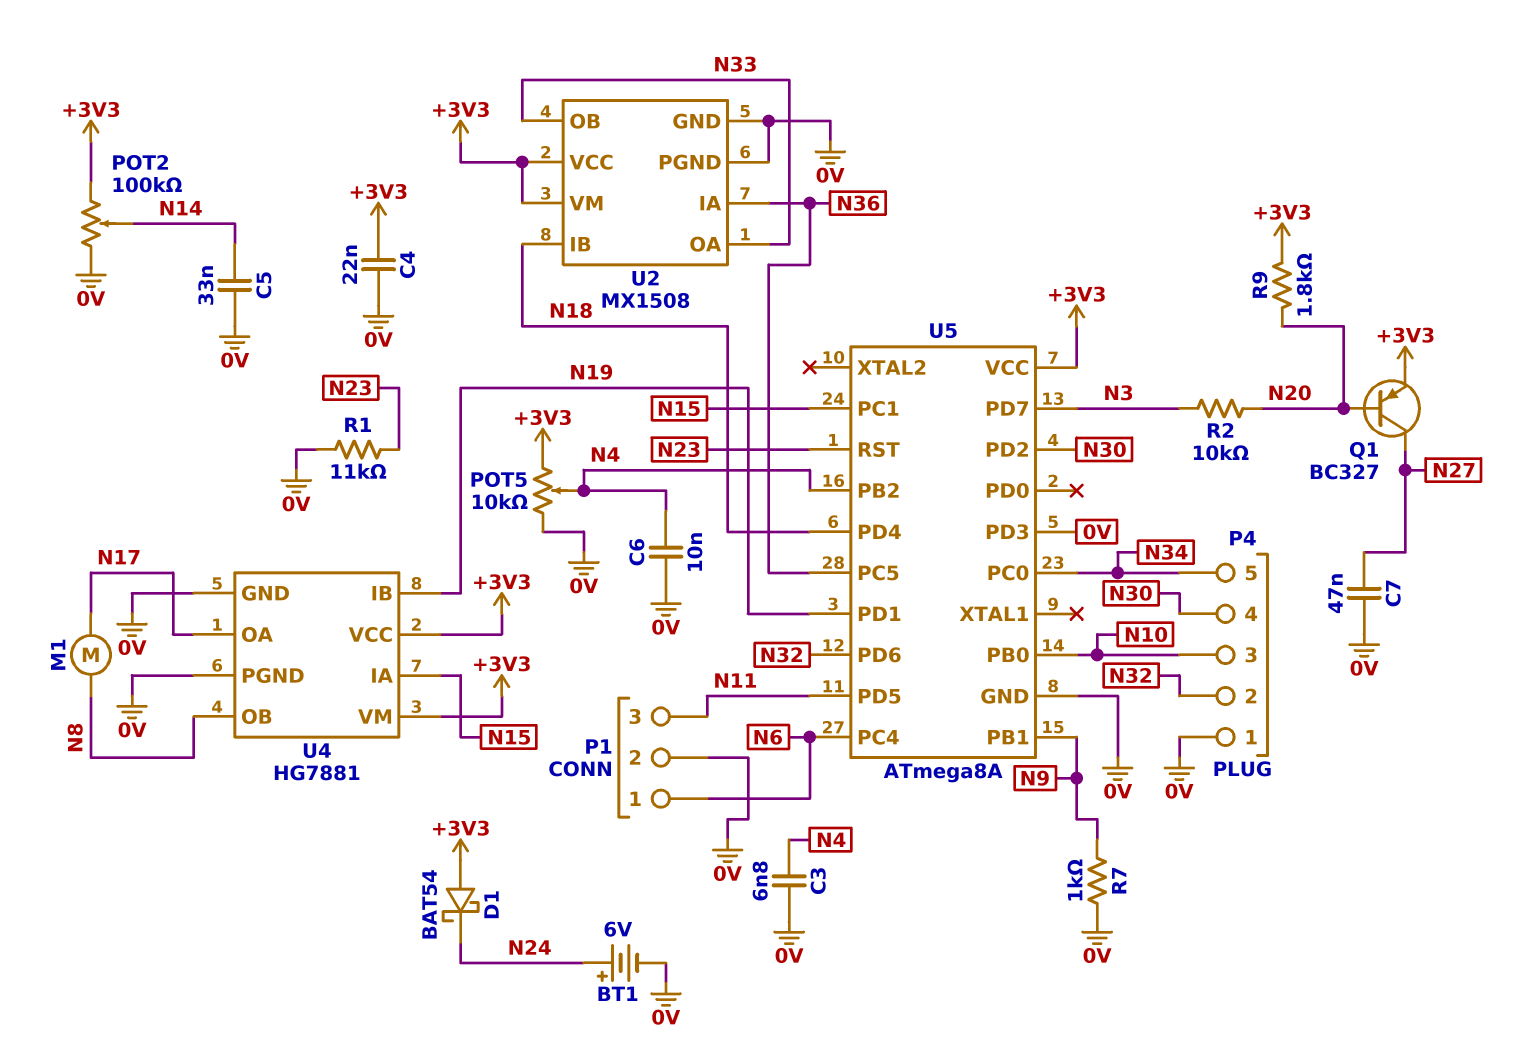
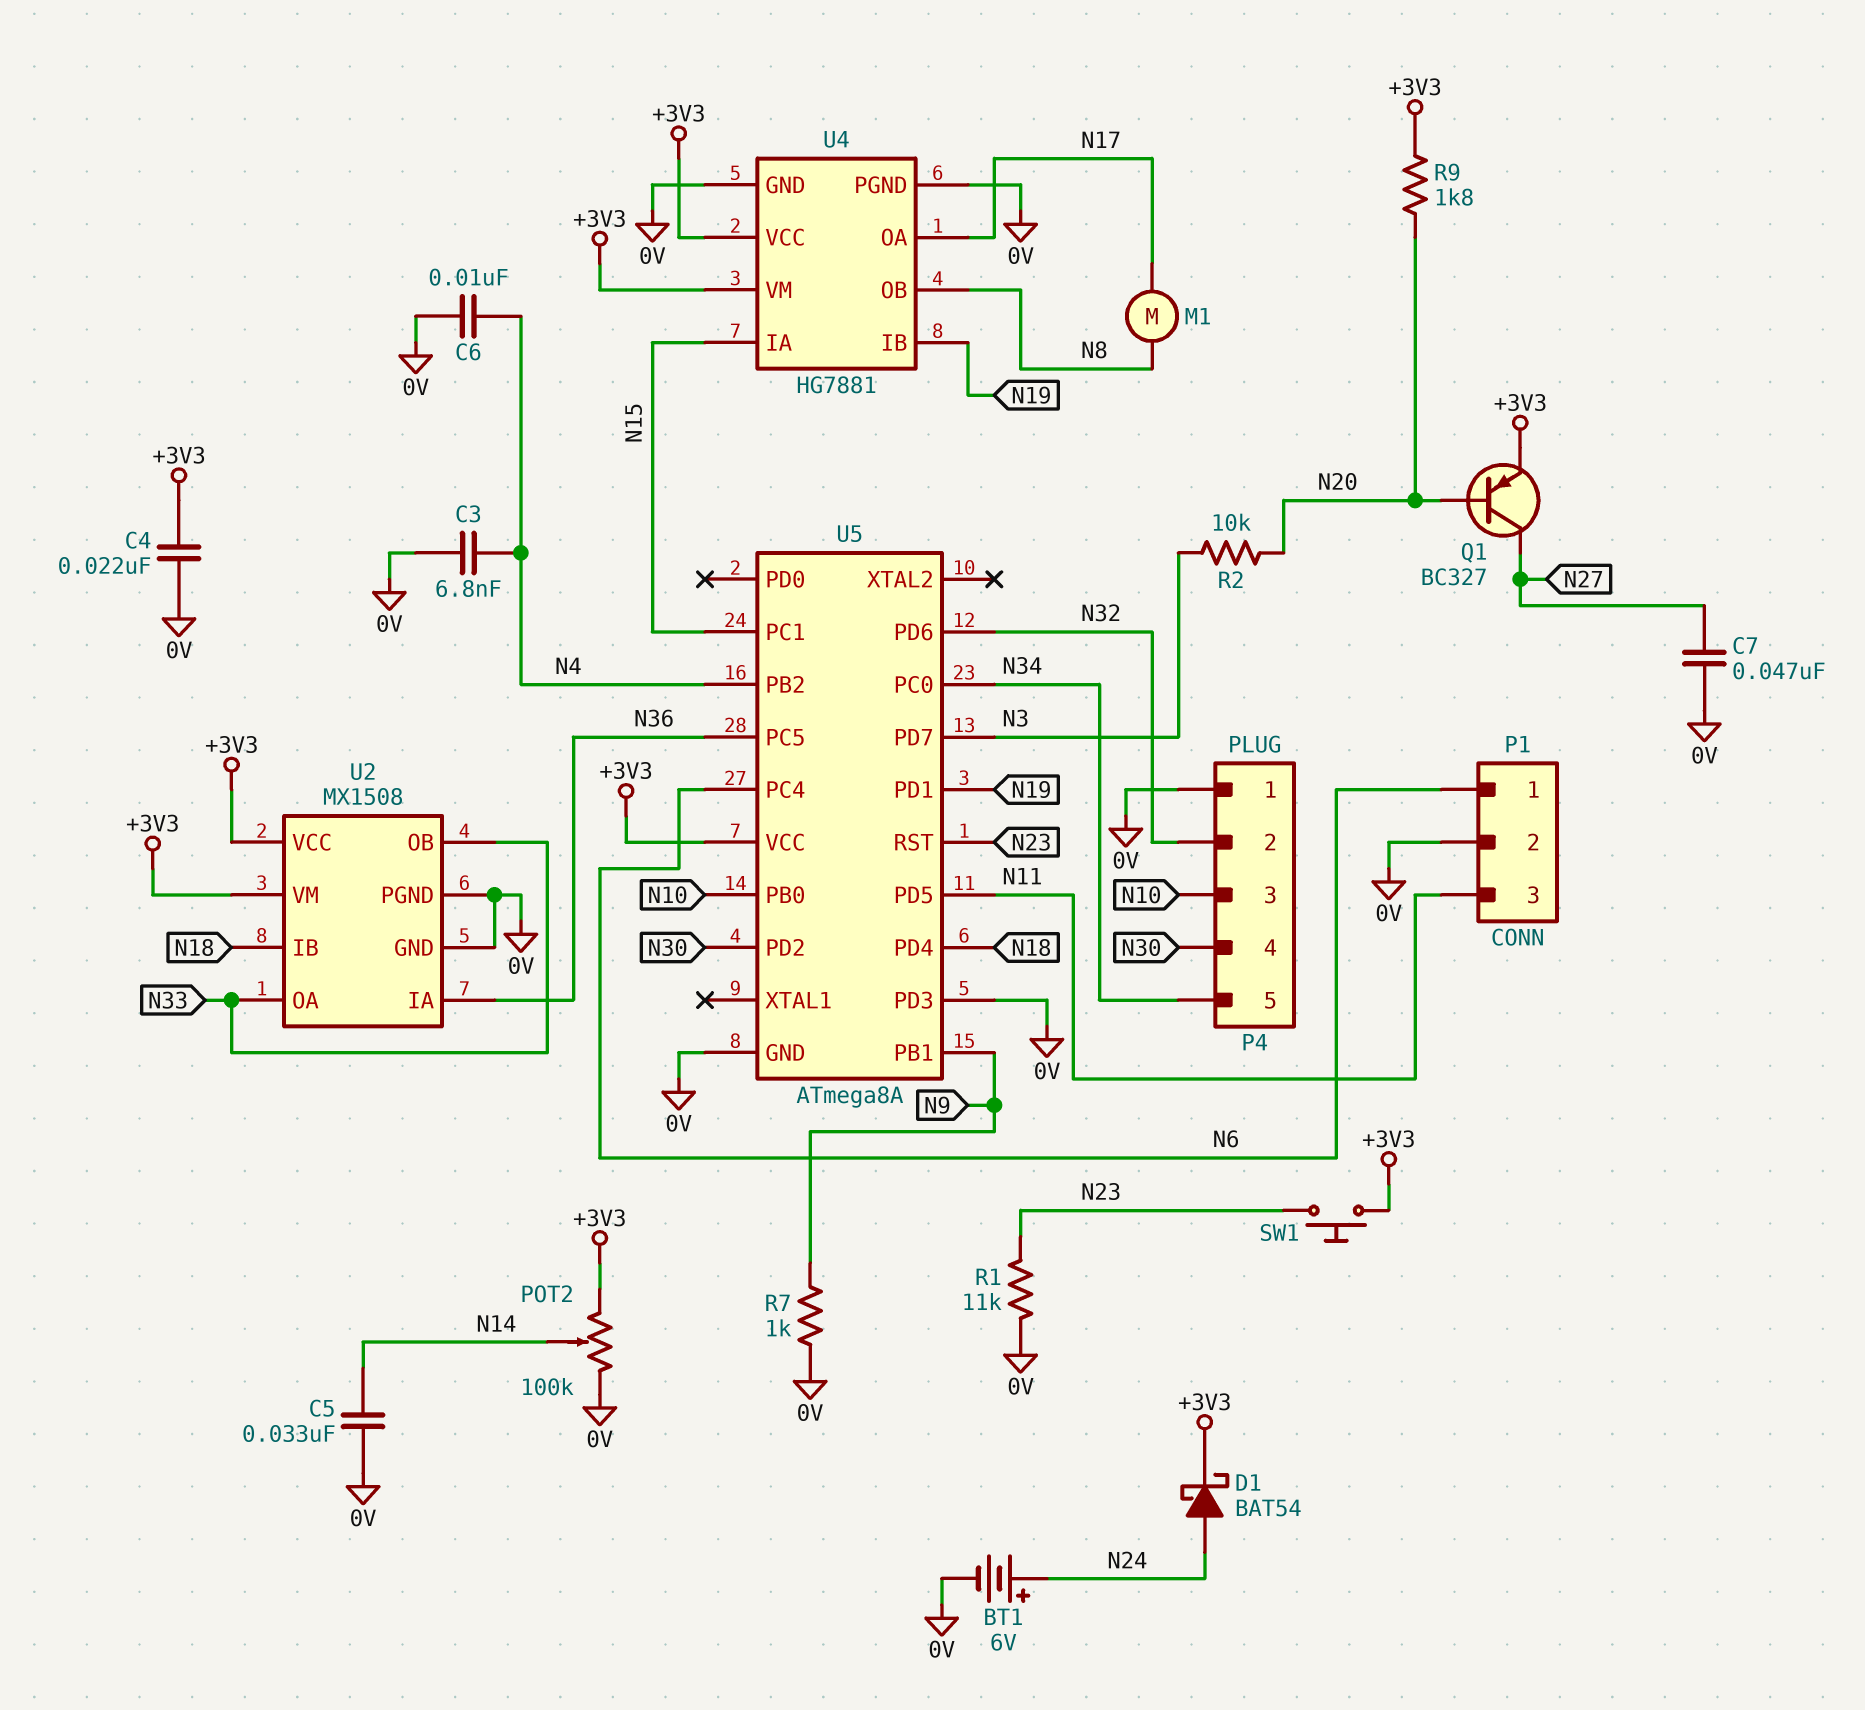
D1: schottky BAT54 (A +3V3, K N24) -> schottky BAT54 (A N24, K +3V3)
POT5: 10k (+3V3, 0V, wiper N4) -> none
SW1: none -> button (+3V3, N23)

